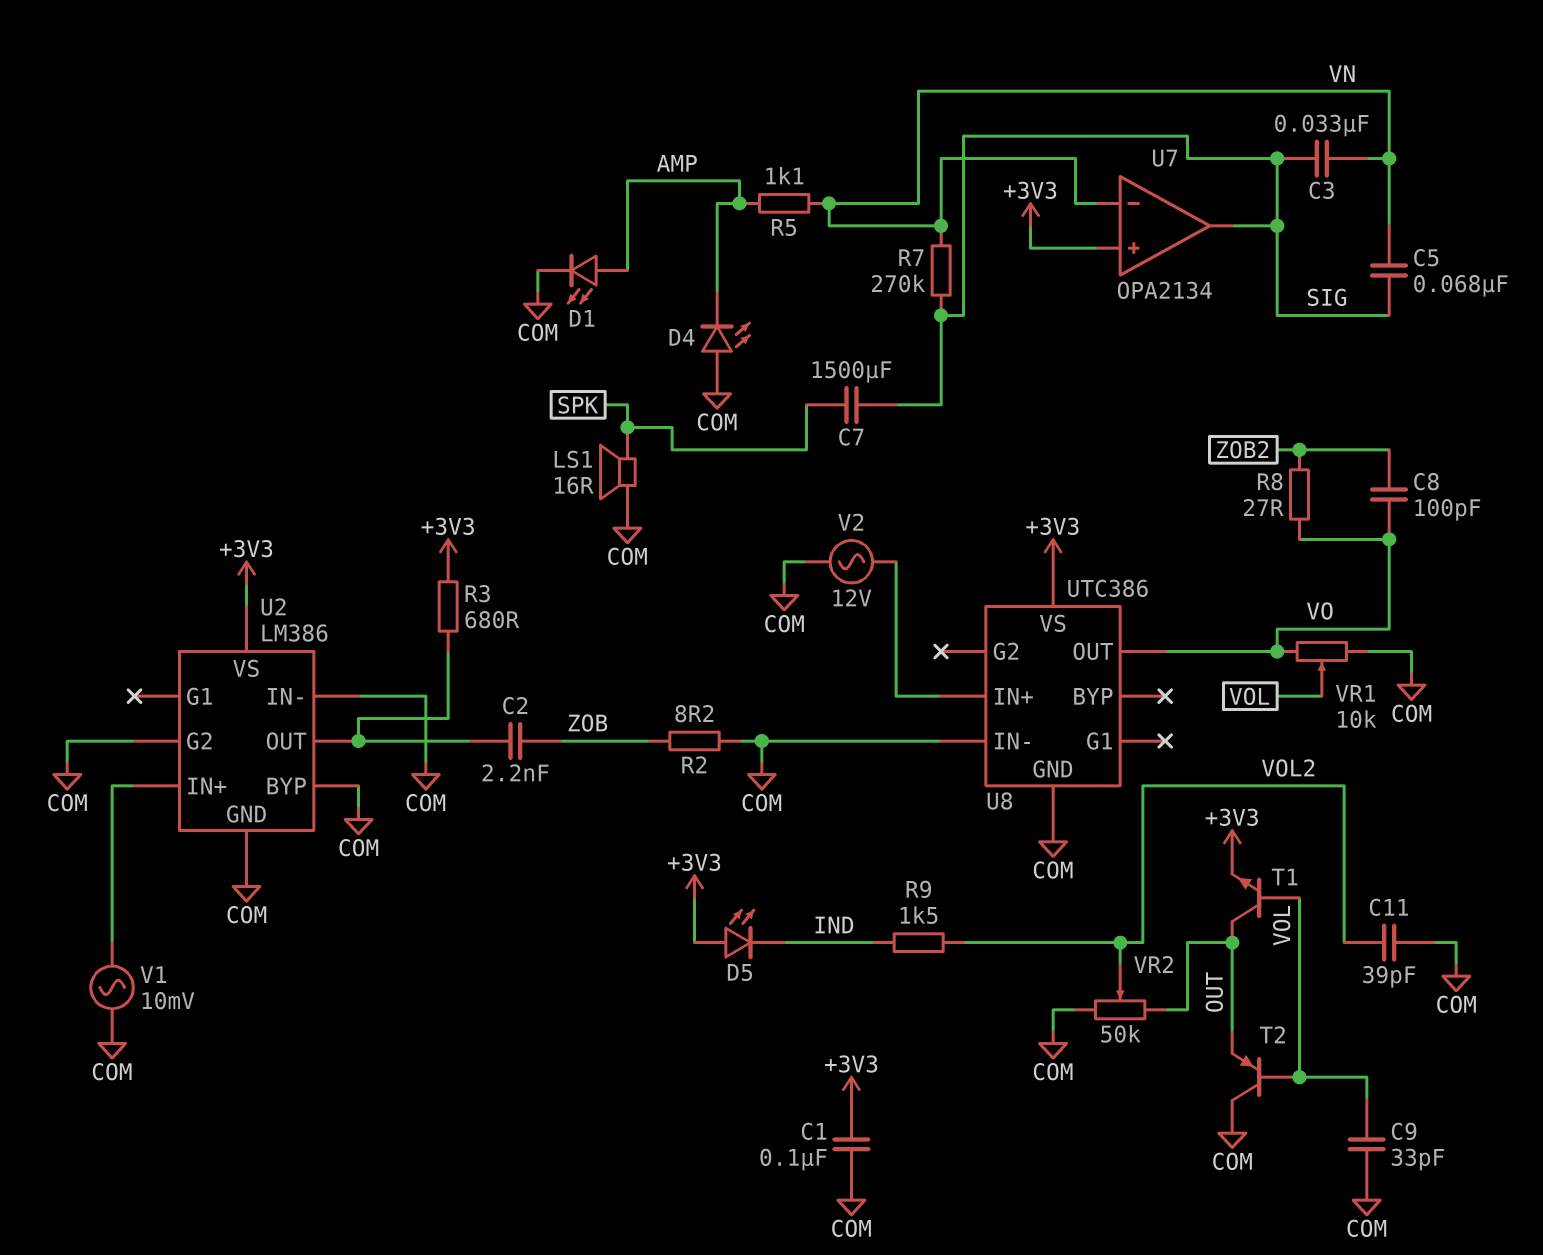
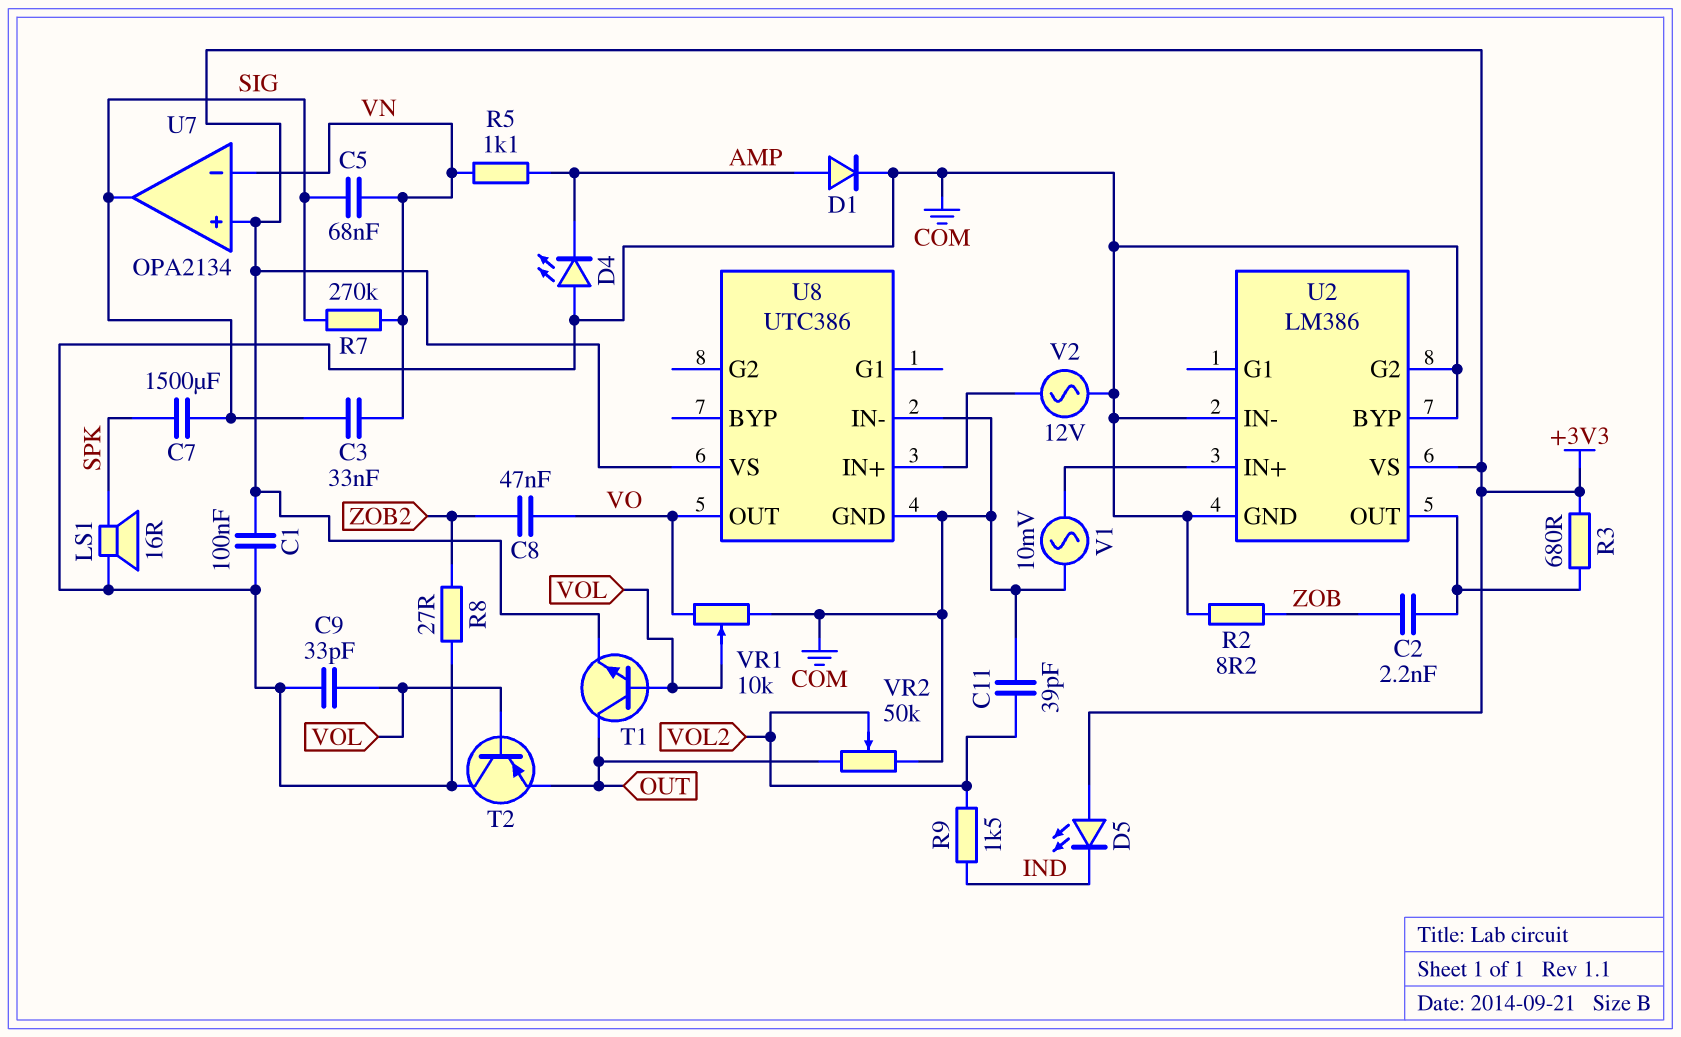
C8: 100pF (VO, ZOB2) -> 47nF (VO, ZOB2)
D1: LED (A AMP, K COM) -> diode (A AMP, K COM)
R8: 27 (VO, ZOB2) -> 27 (COM, ZOB2)

